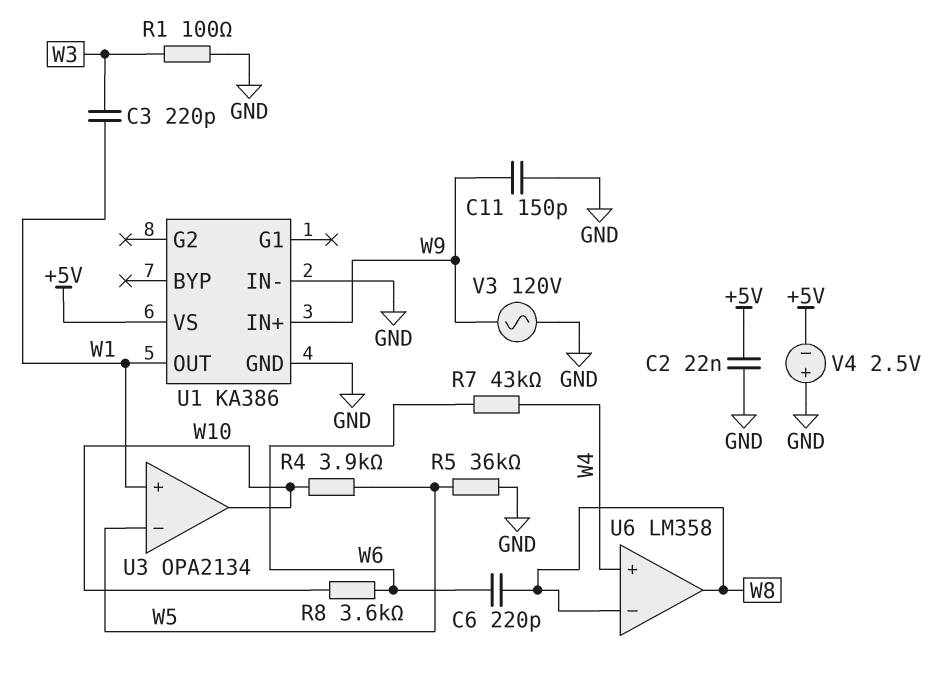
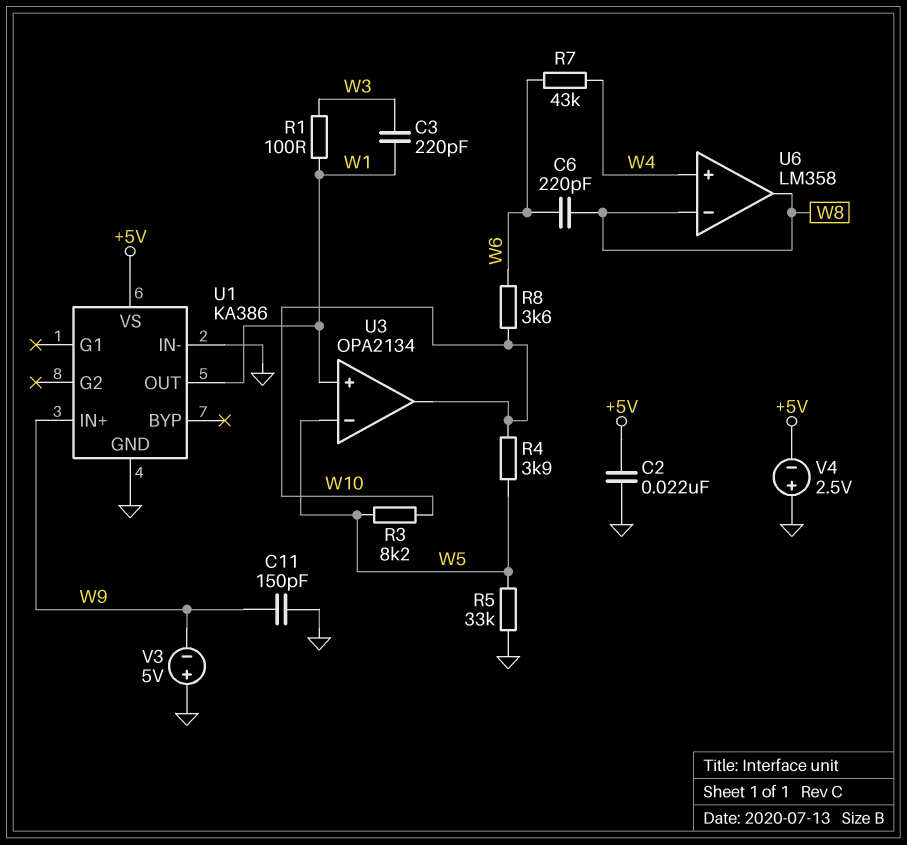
R1: 100 (GND, W3) -> 100 (W1, W3)
R3: none -> 8.2k (W5, W10)
R5: 36k (GND, W5) -> 33k (GND, W5)
V3: AC 120V (GND, W9) -> 5V (plus GND, minus W9)

